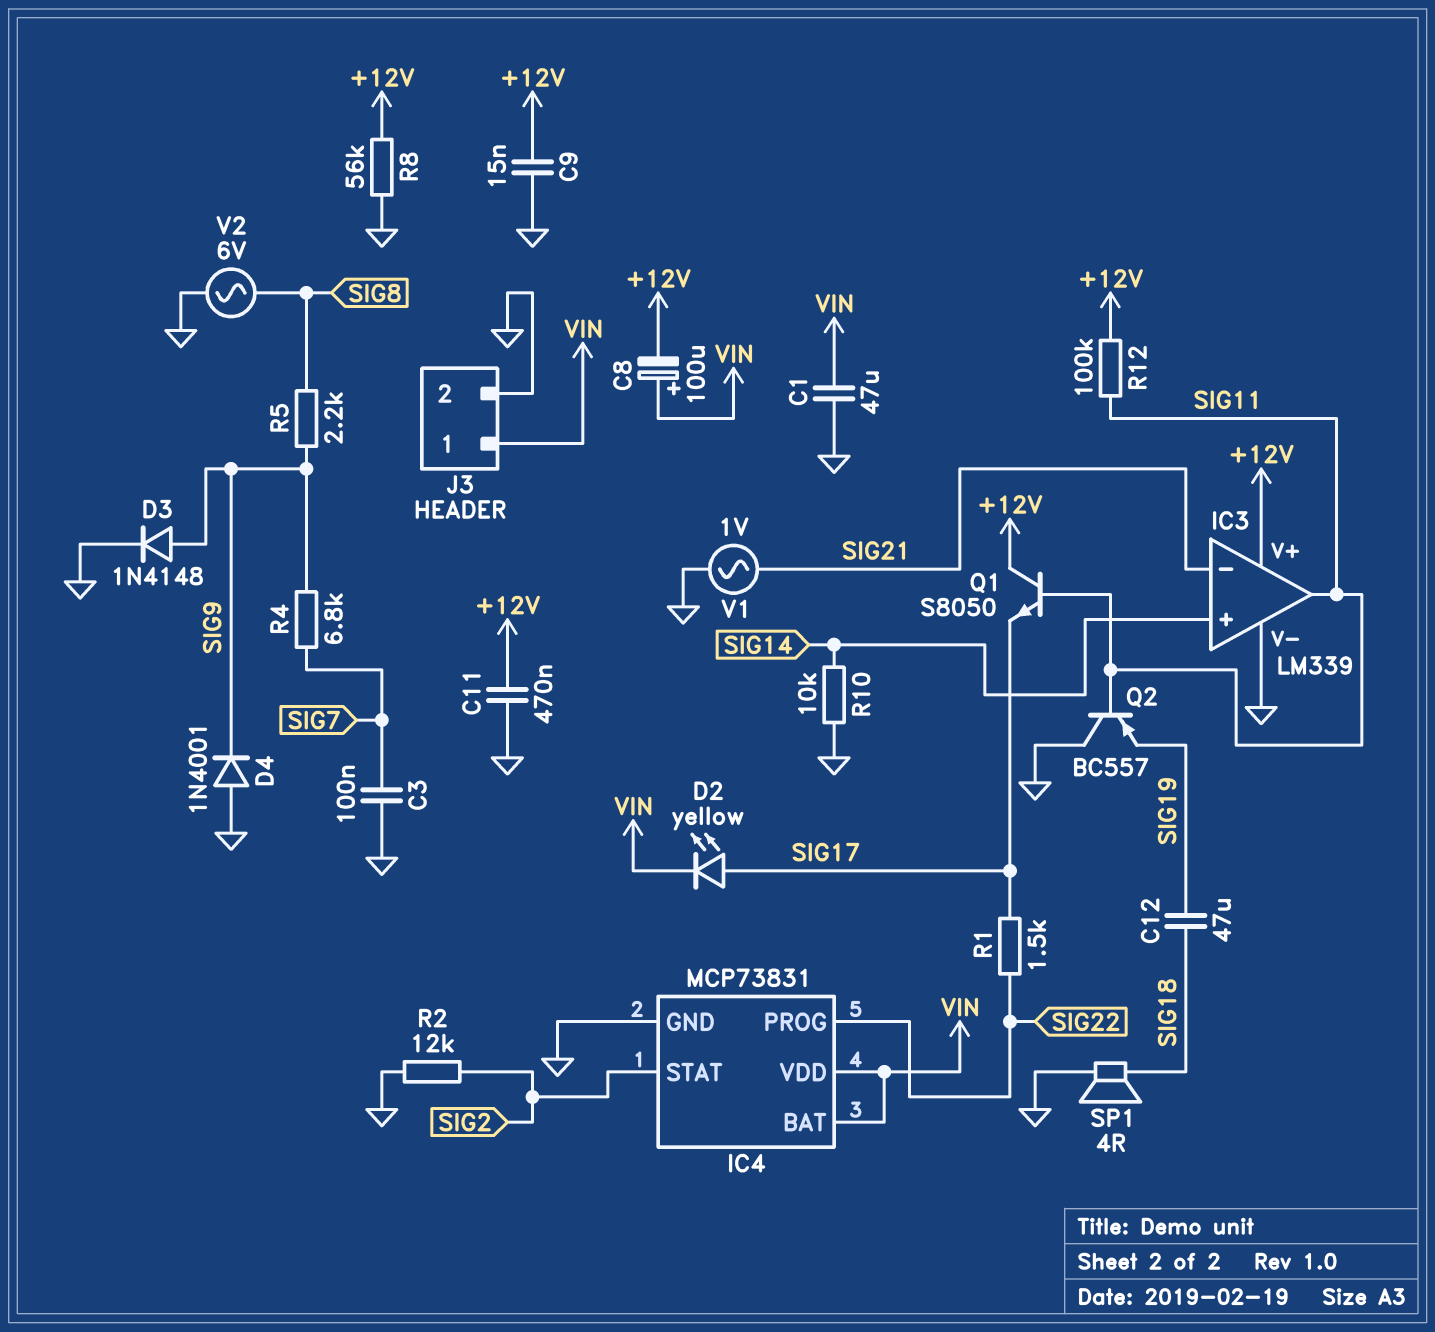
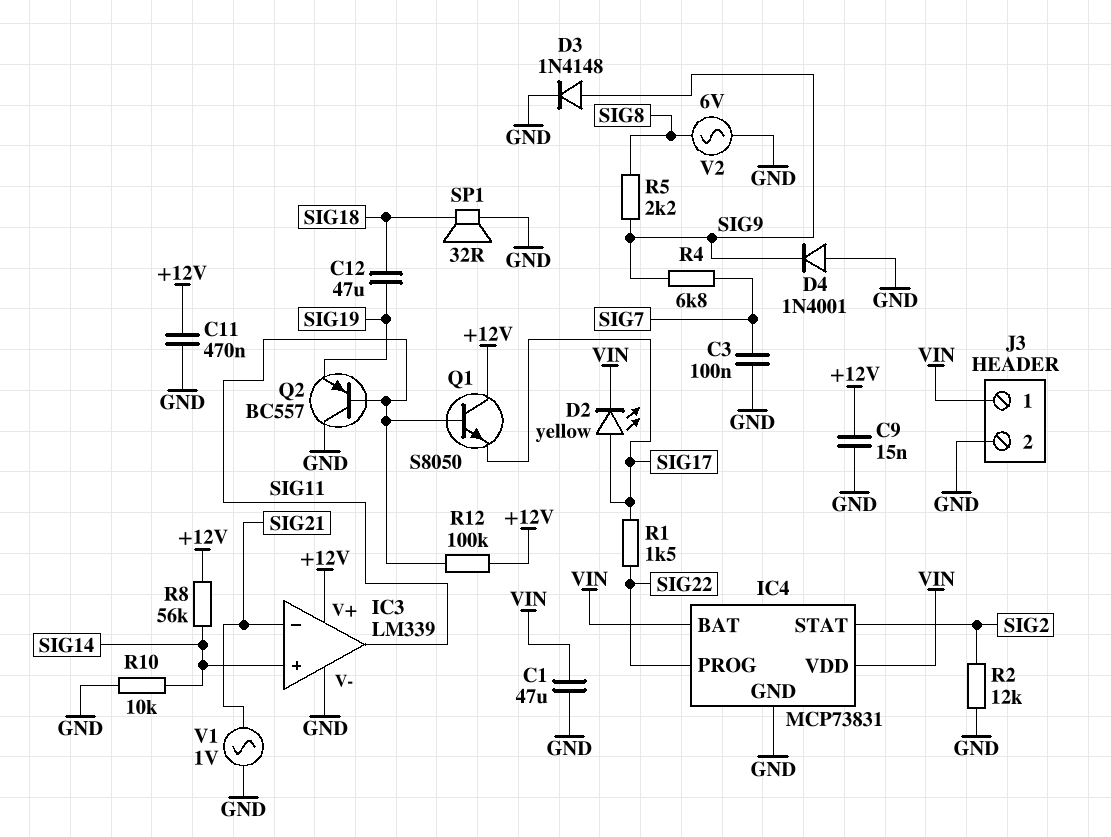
C8: 100uF (plus VIN, minus +12V) -> none
R8: 56k (+12V, GND) -> 56k (+12V, SIG14)
SP1: speaker 4R (GND, SIG18) -> speaker 32R (GND, SIG18)

